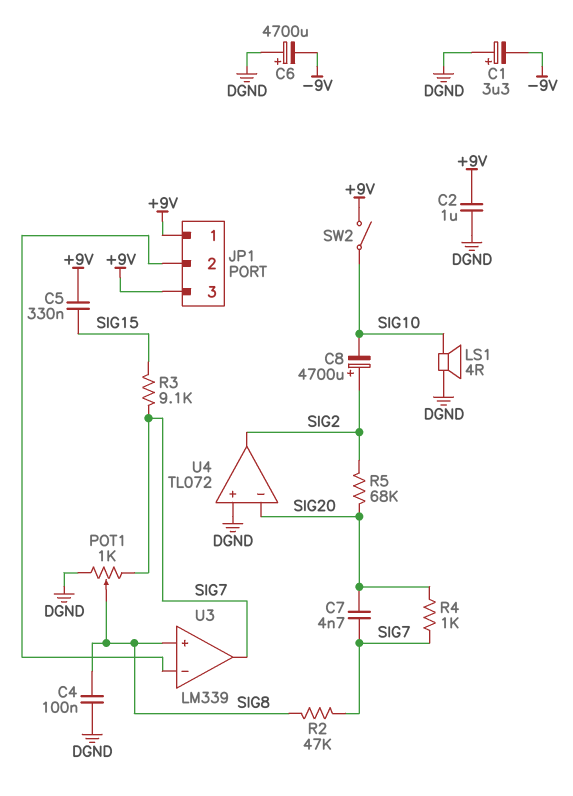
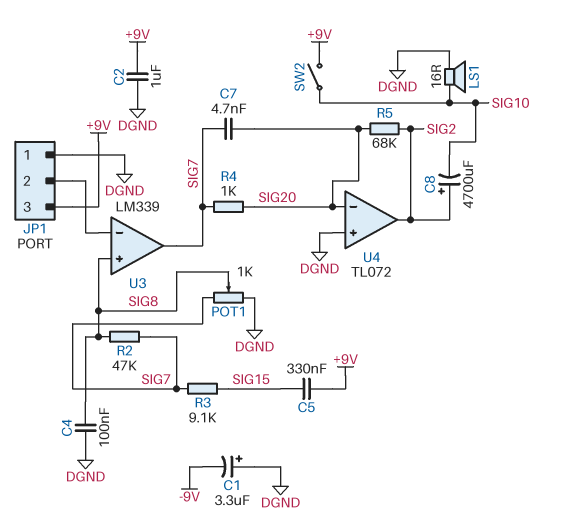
C6: 4700uF (plus DGND, minus -9V) -> none
JP1 pin 1: +9V -> DGND
LS1: speaker 4R (DGND, SIG10) -> speaker 16R (DGND, SIG10)

